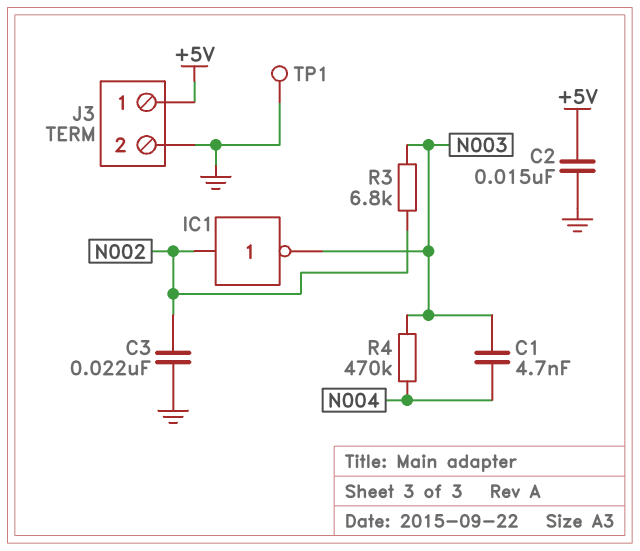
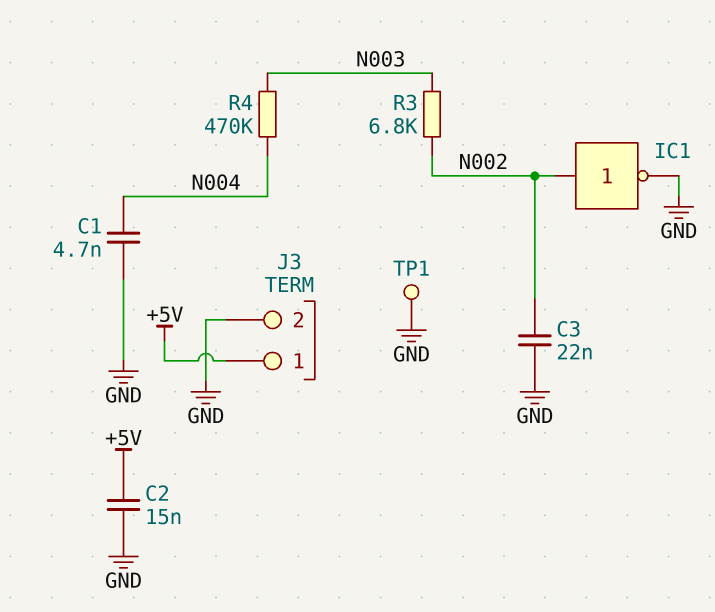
C1: 4.7nF (N003, N004) -> 4.7nF (GND, N004)
IC1: NOT (in N002, out N003) -> NOT (in N002, out GND)

